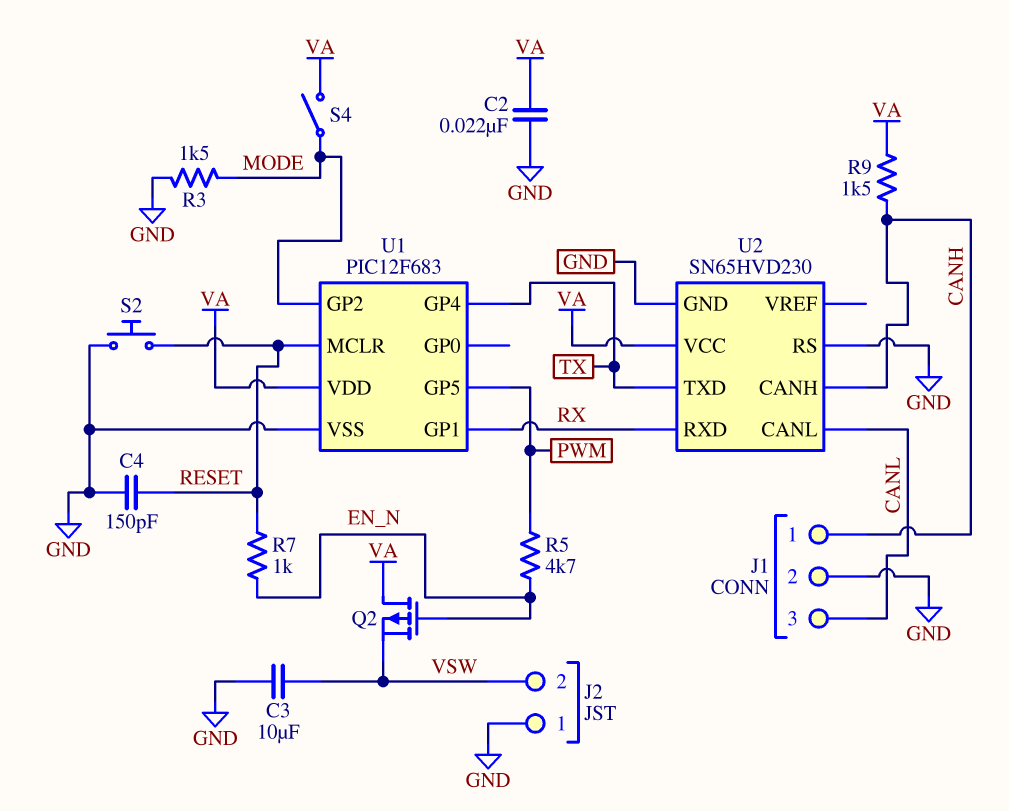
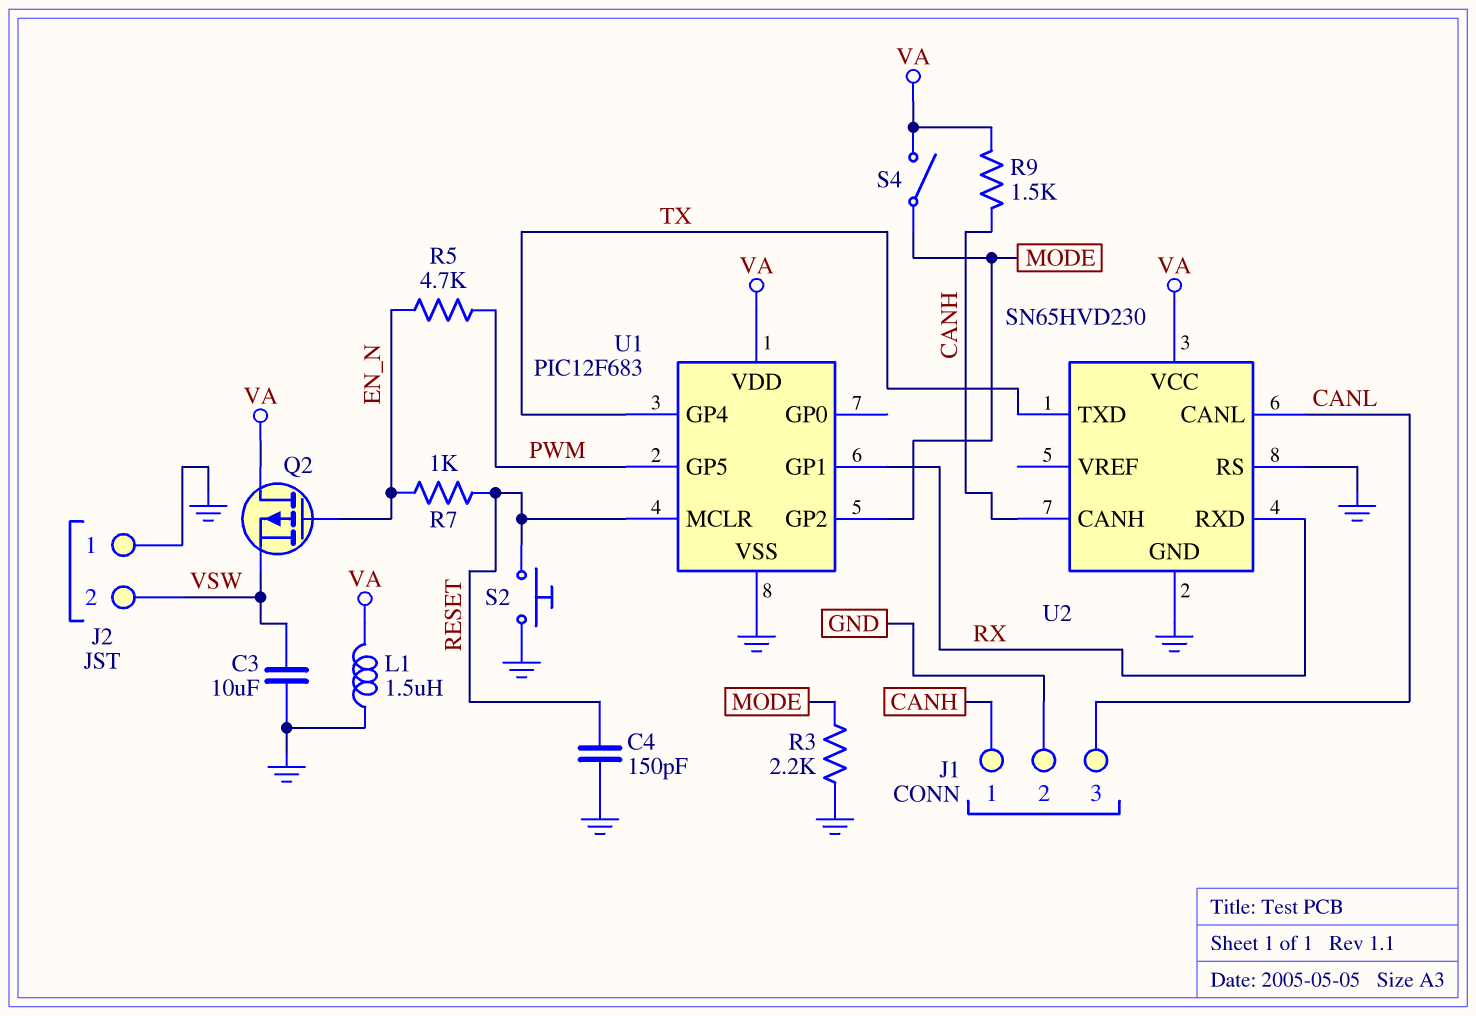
C2: 22nF (GND, VA) -> none
L1: none -> 1.5uH (GND, VA)
R3: 1.5k (GND, MODE) -> 2.2k (GND, MODE)

